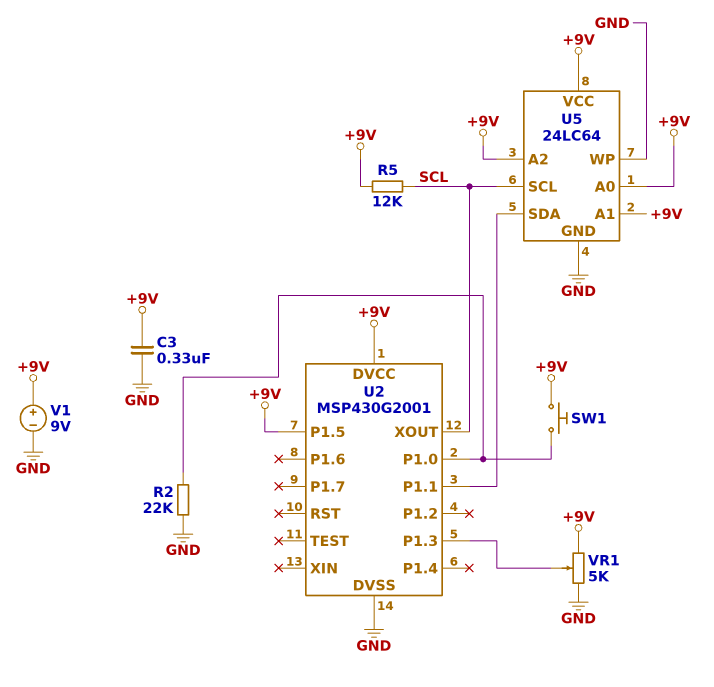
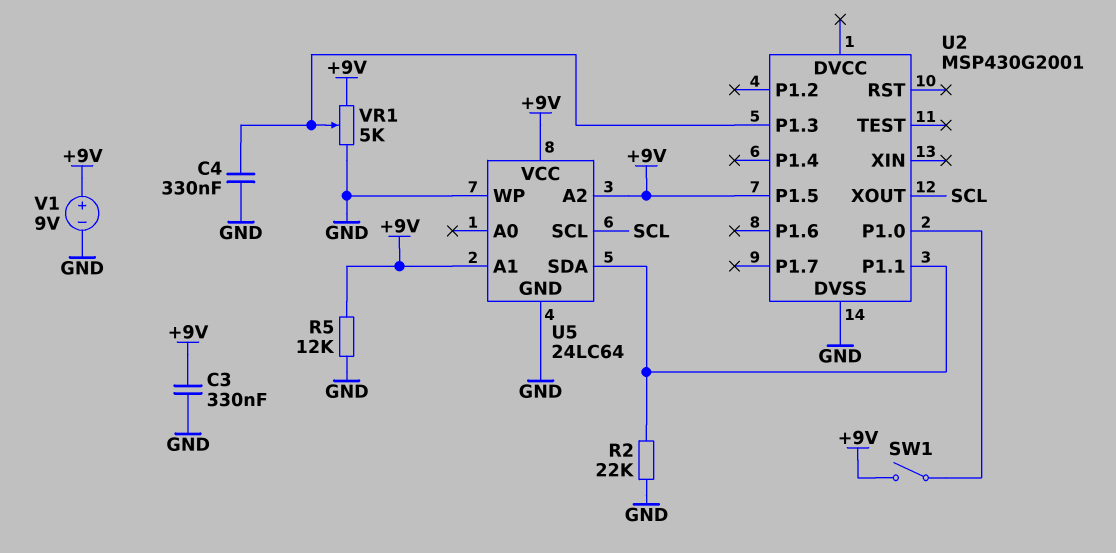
C4: none -> 330nF (GND, U2/P1.3)
R2: 22k (GND, U2/P1.0) -> 22k (GND, U2/P1.1)
R5: 12k (+9V, SCL) -> 12k (+9V, GND)
SW1: button (+9V, U2/P1.0) -> switch (+9V, U2/P1.0)
U2 pin DVCC: +9V -> none
U5 pin A0: +9V -> none

